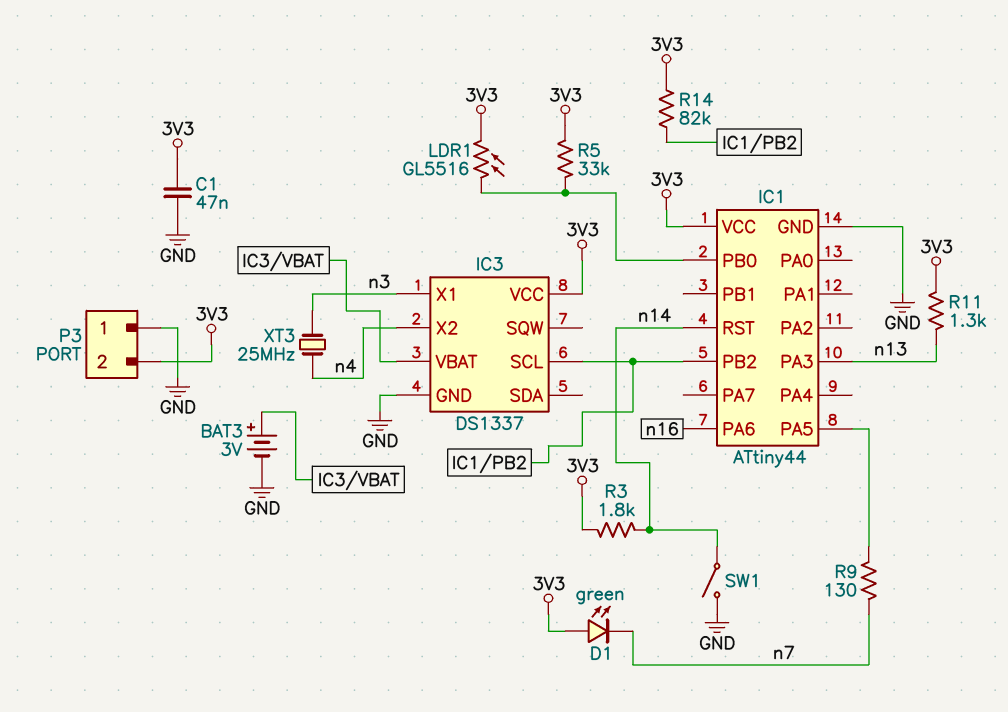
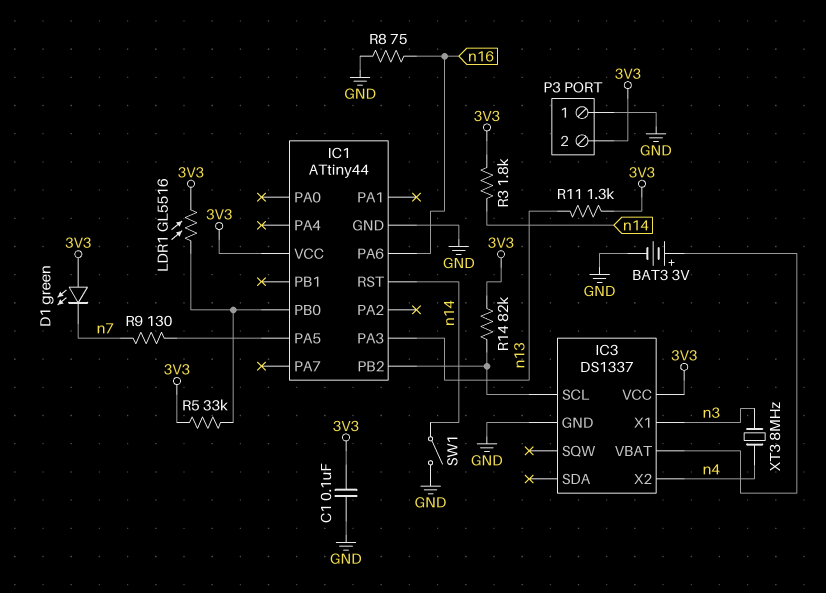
C1: 47nF (3V3, GND) -> 100nF (3V3, GND)
R8: none -> 75 (GND, n16)
XT3: 25MHz (n3, n4) -> 8MHz (n3, n4)

